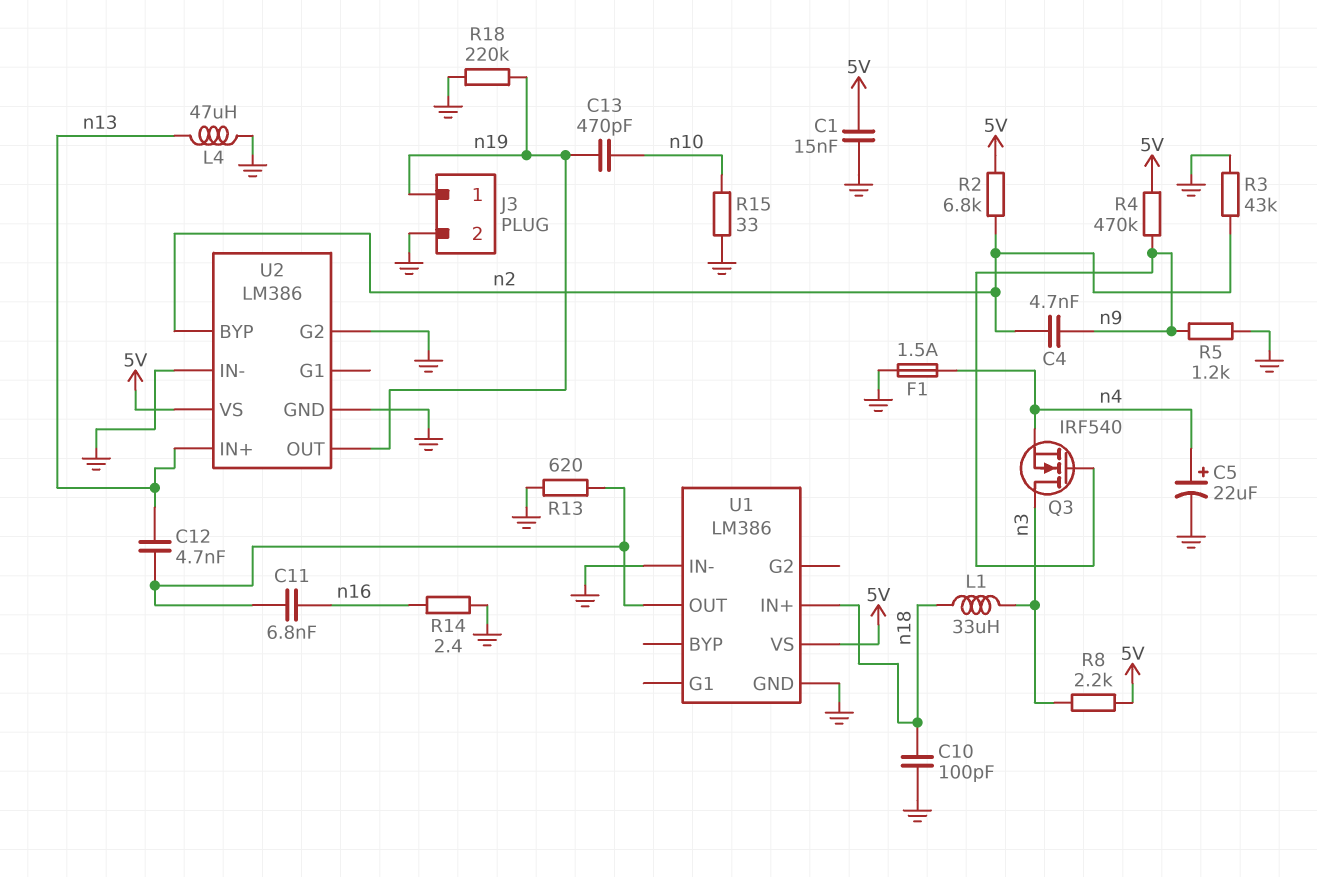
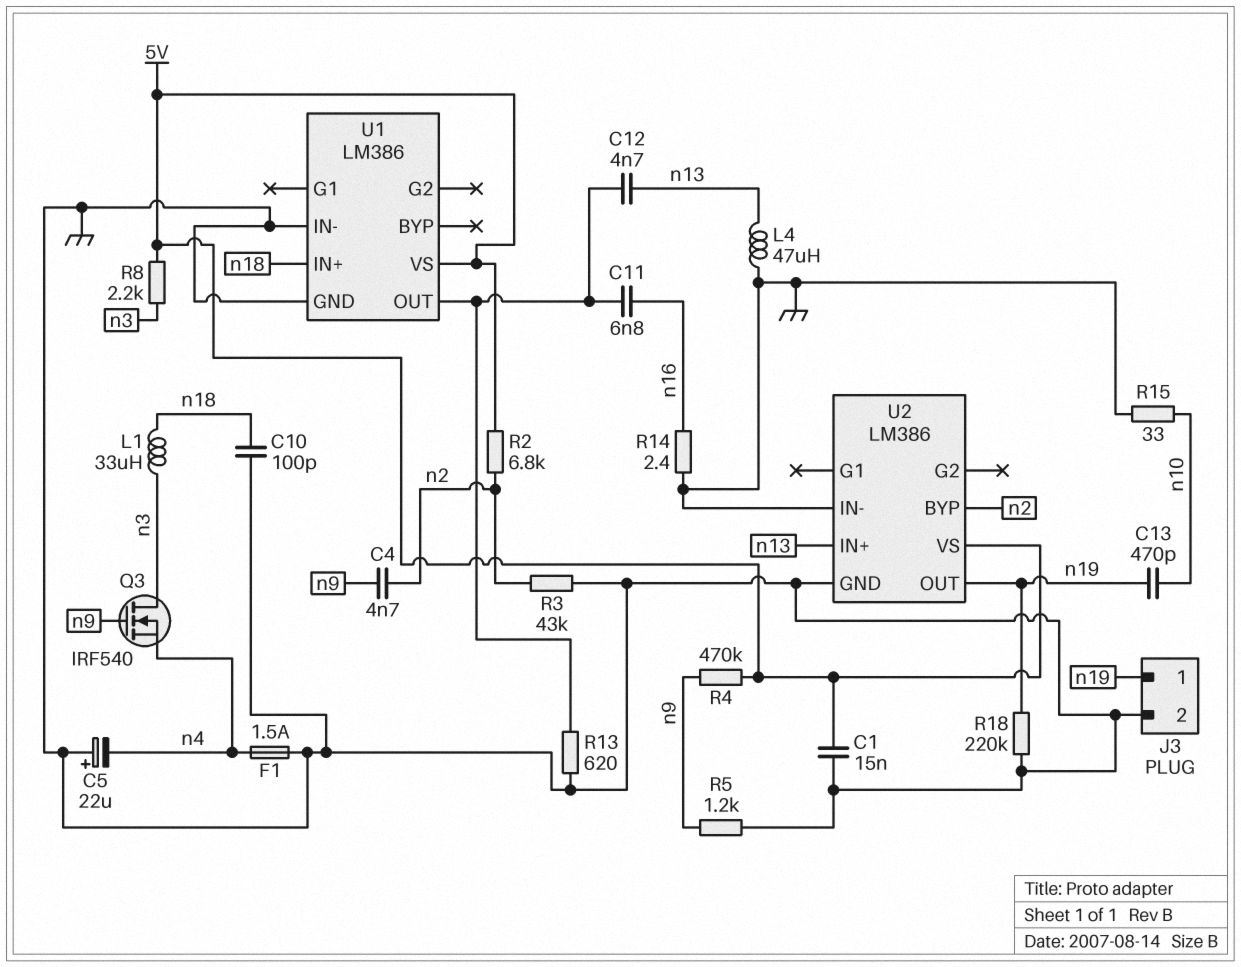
C5: 22uF (plus n4, minus GND) -> 22uF (plus GND, minus n4)
U2 pin G2: GND -> none

